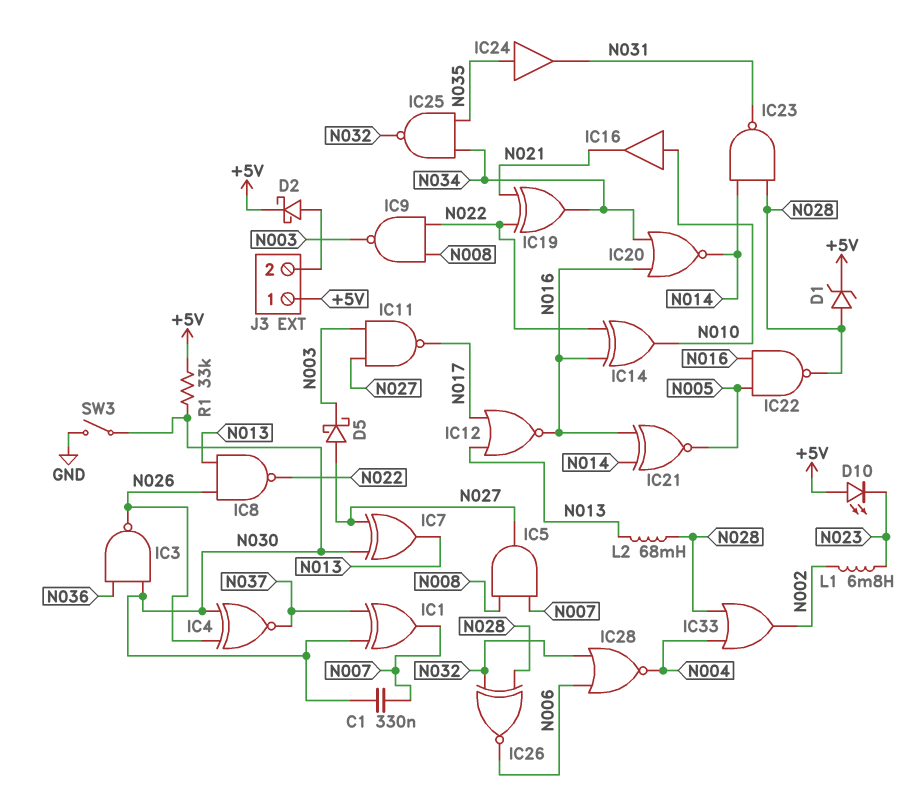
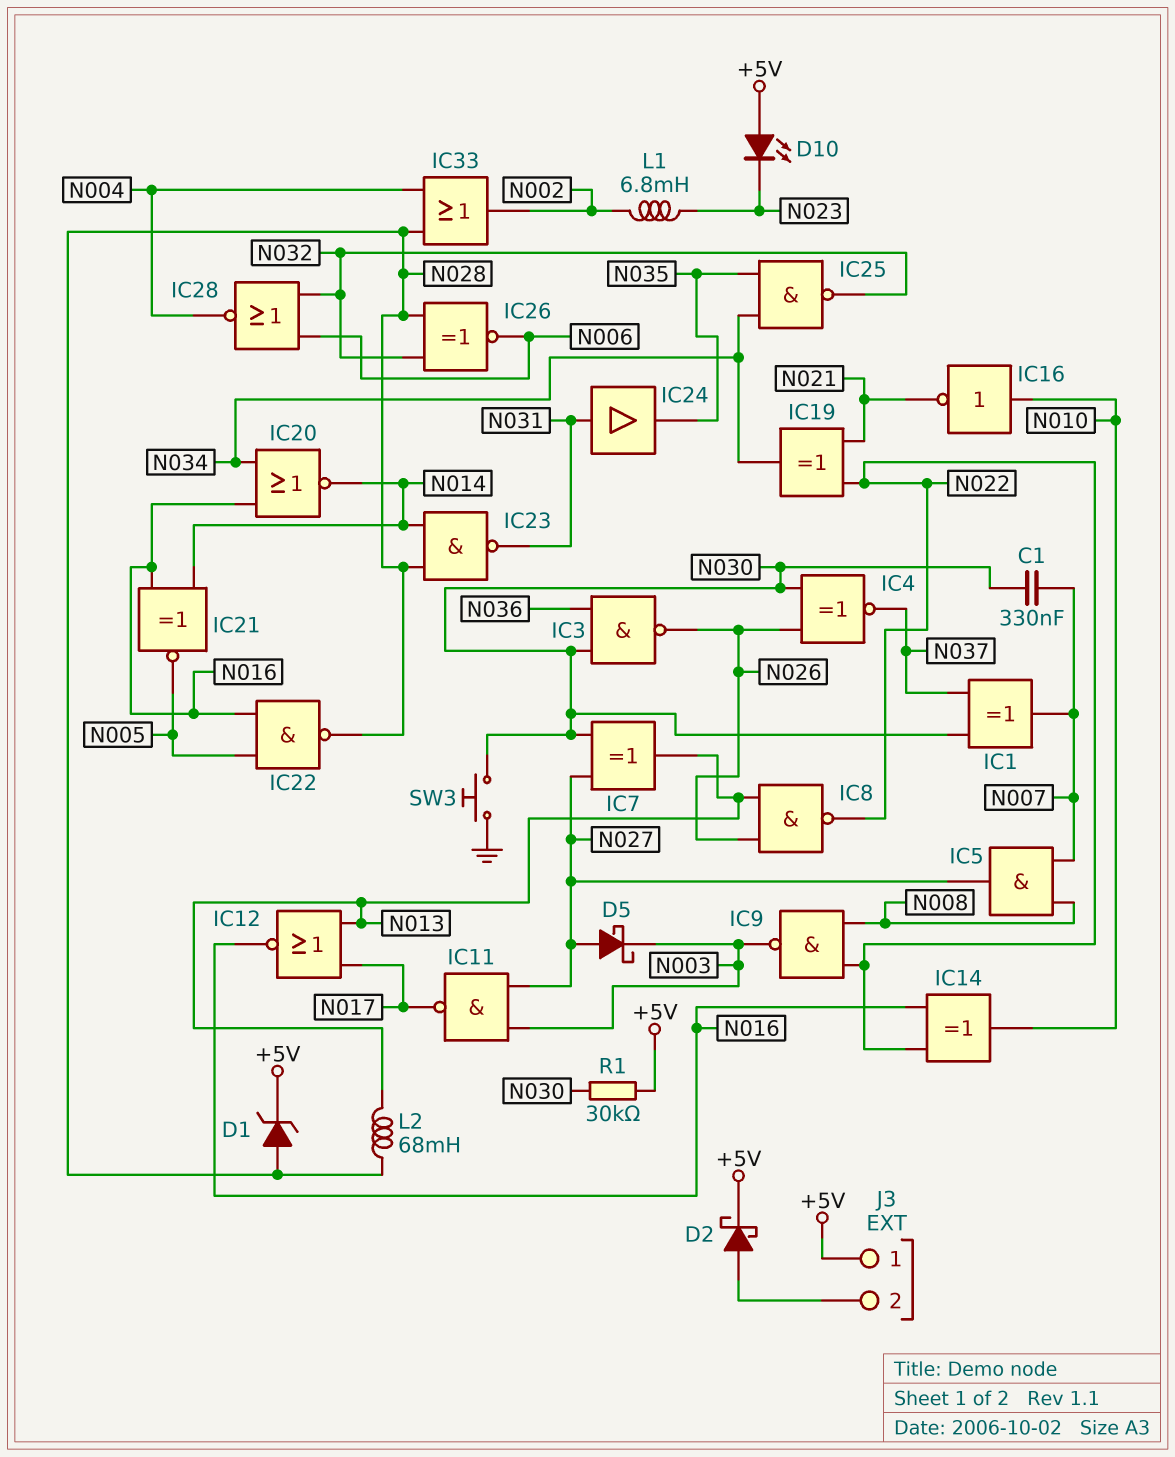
IC16: buffer (in N010, out N021) -> NOT (in N010, out N021)
IC24: buffer (in N035, out N031) -> buffer (in N031, out N035)
R1: 33k (+5V, N030) -> 30k (+5V, N030)
SW3: switch (GND, N030) -> button (GND, N030)

